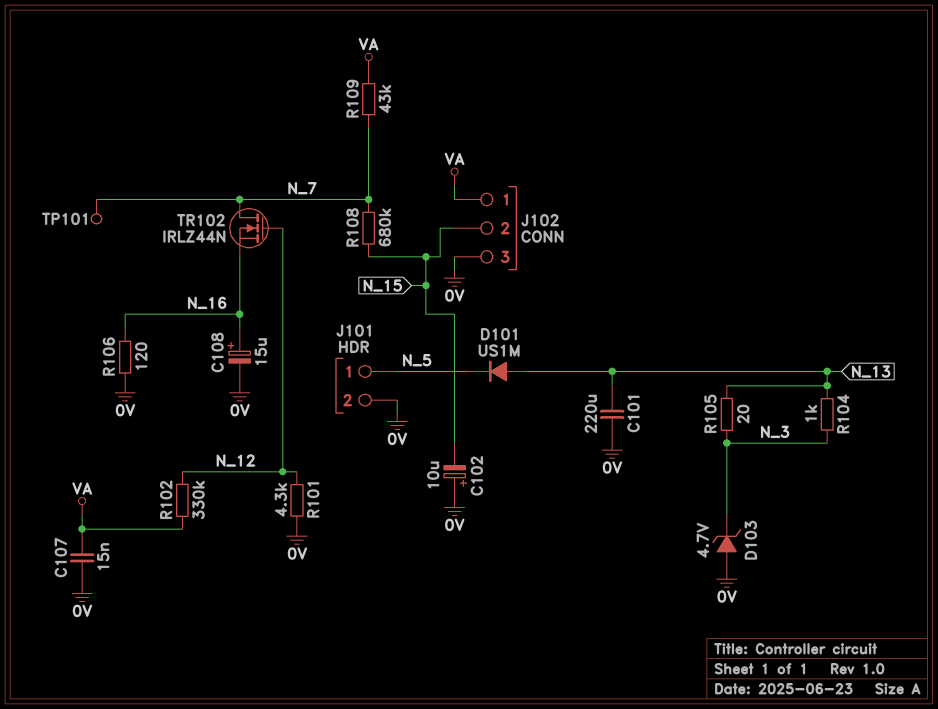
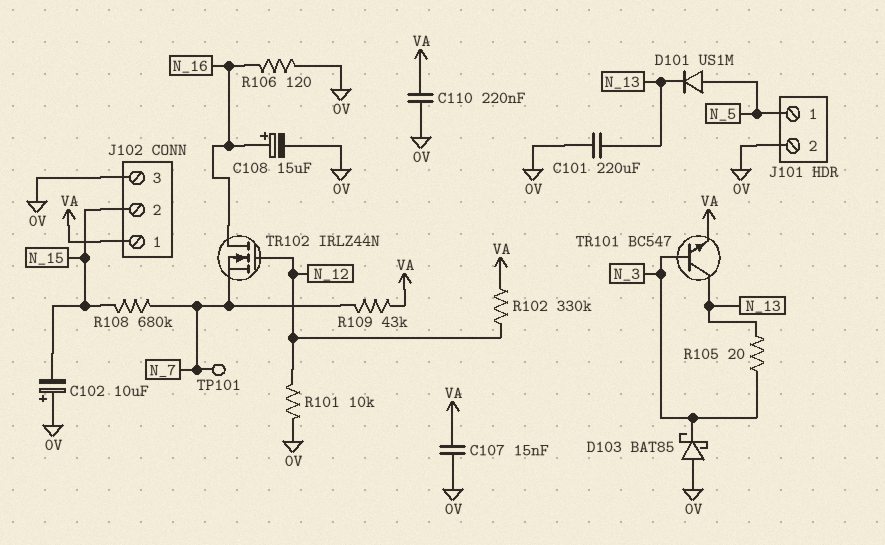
C110: none -> 220nF (0V, VA)
D101: diode US1M (A N_13, K N_5) -> diode US1M (A N_5, K N_13)
D103: zener 4.7V (A 0V, K N_3) -> schottky BAT85 (A 0V, K N_3)
R101: 4.3k (0V, N_12) -> 10k (0V, N_12)
R104: 1k (N_3, N_13) -> none
TR101: none -> NPN BC547 (B N_3, C N_13, E VA)
TR102: NMOS IRLZ44N (G N_12, D N_7, S N_16) -> NMOS IRLZ44N (G N_12, D N_16, S N_7)

